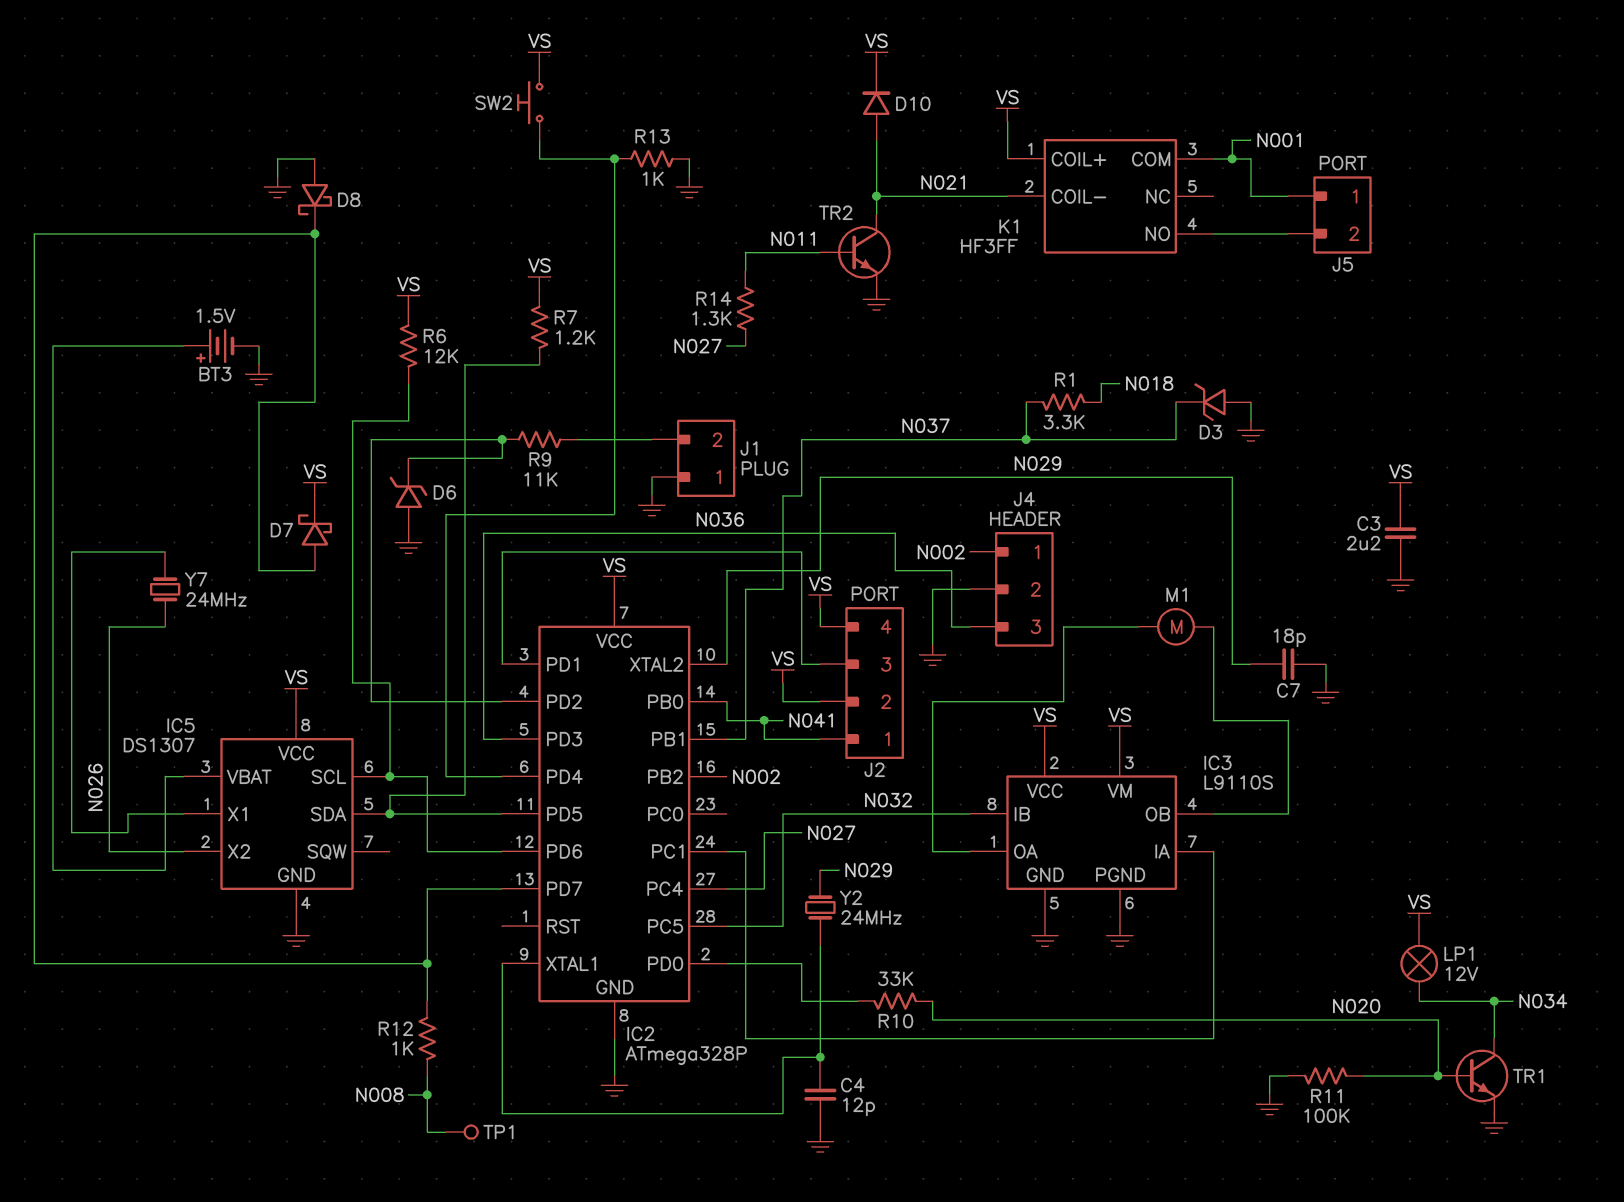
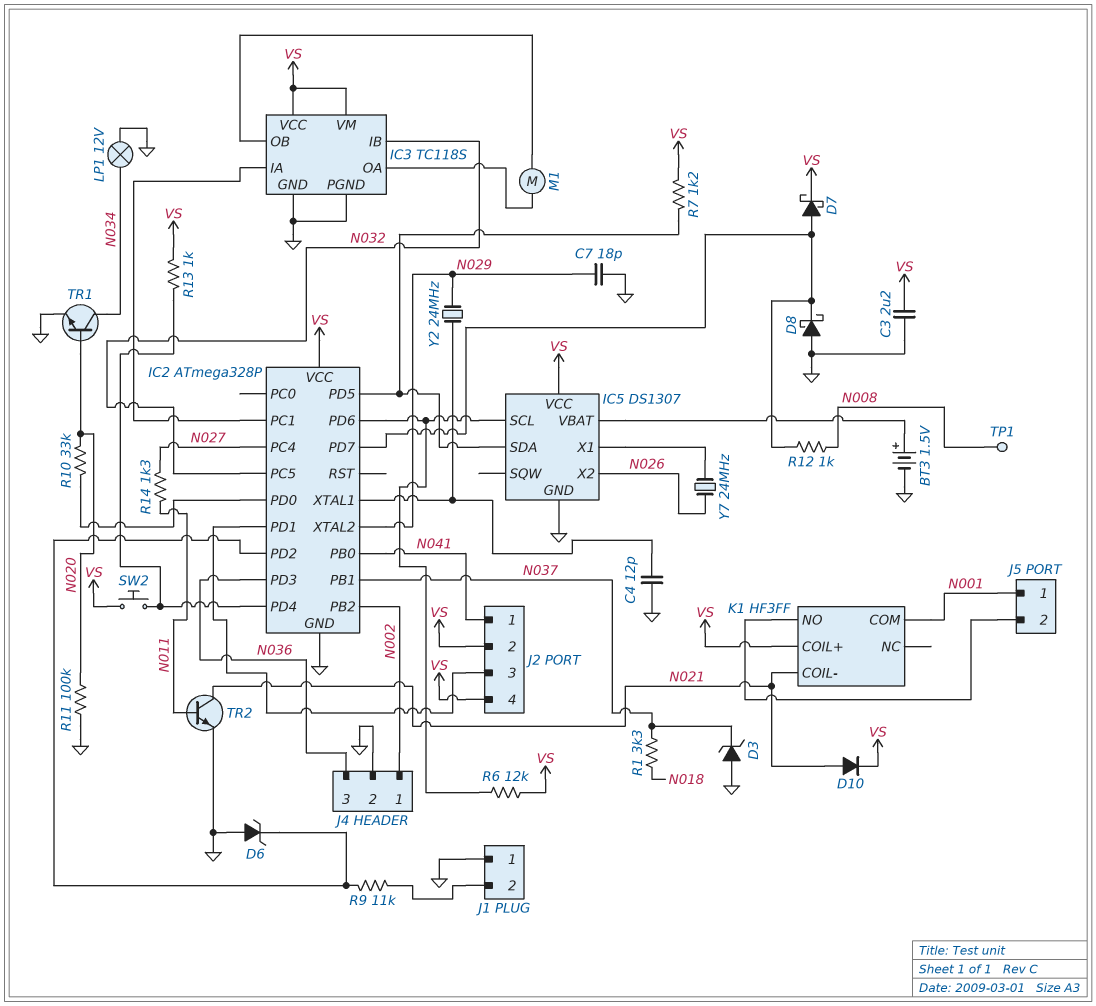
IC3: L9110S -> TC118S
LP1: lamp 12V (N034, VS) -> lamp 12V (GND, N034)
R13: 1k (GND, IC2/PD4) -> 1k (IC2/PD4, VS)

